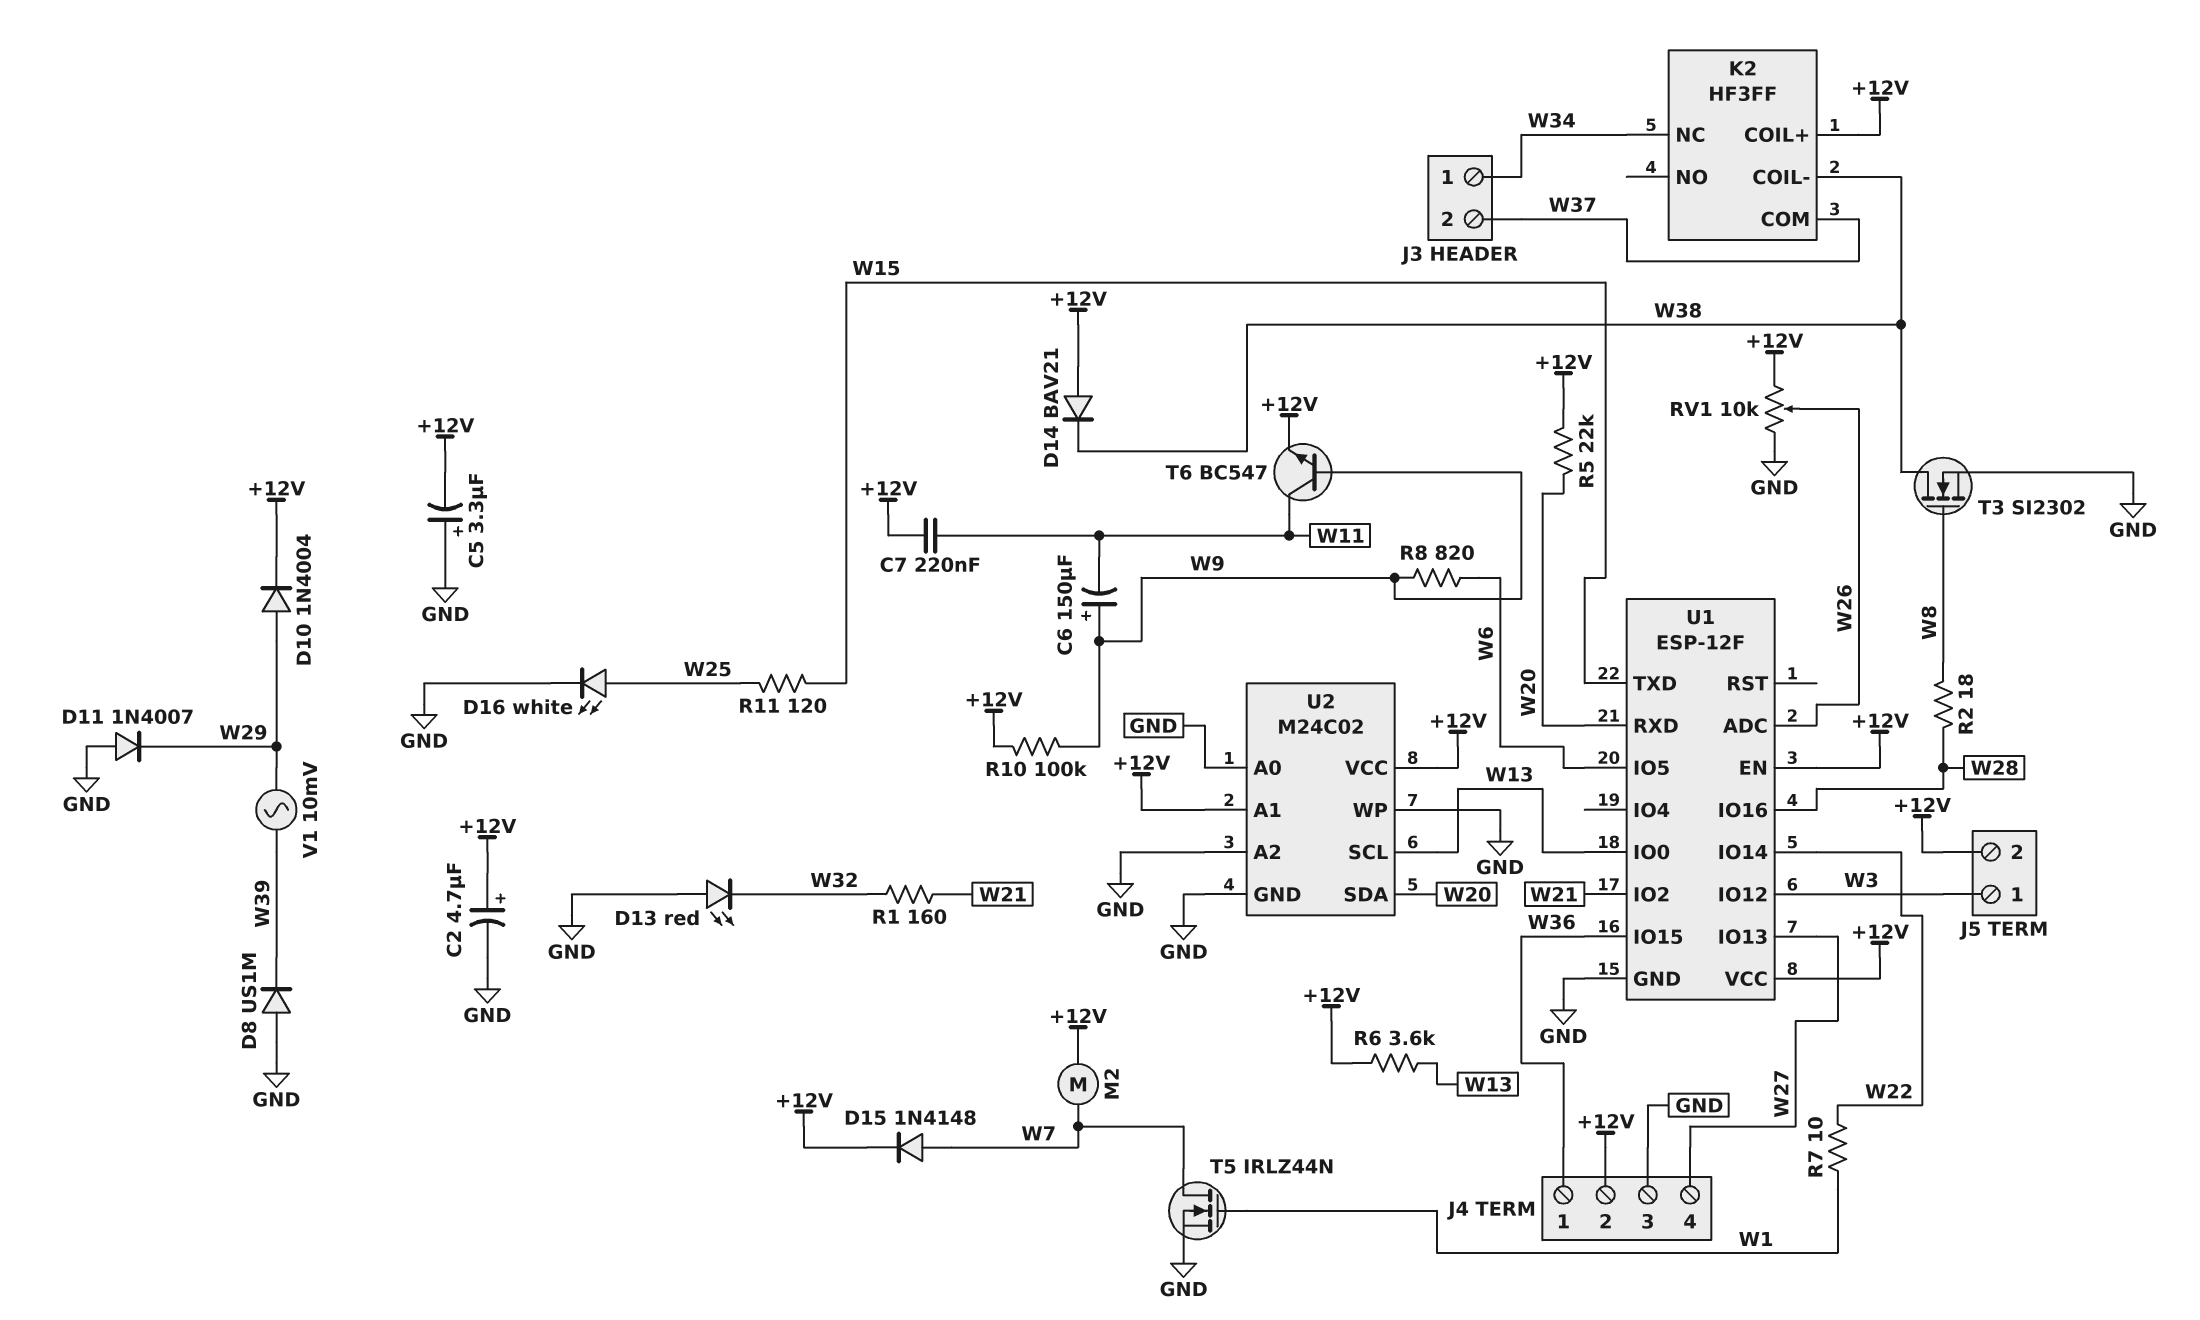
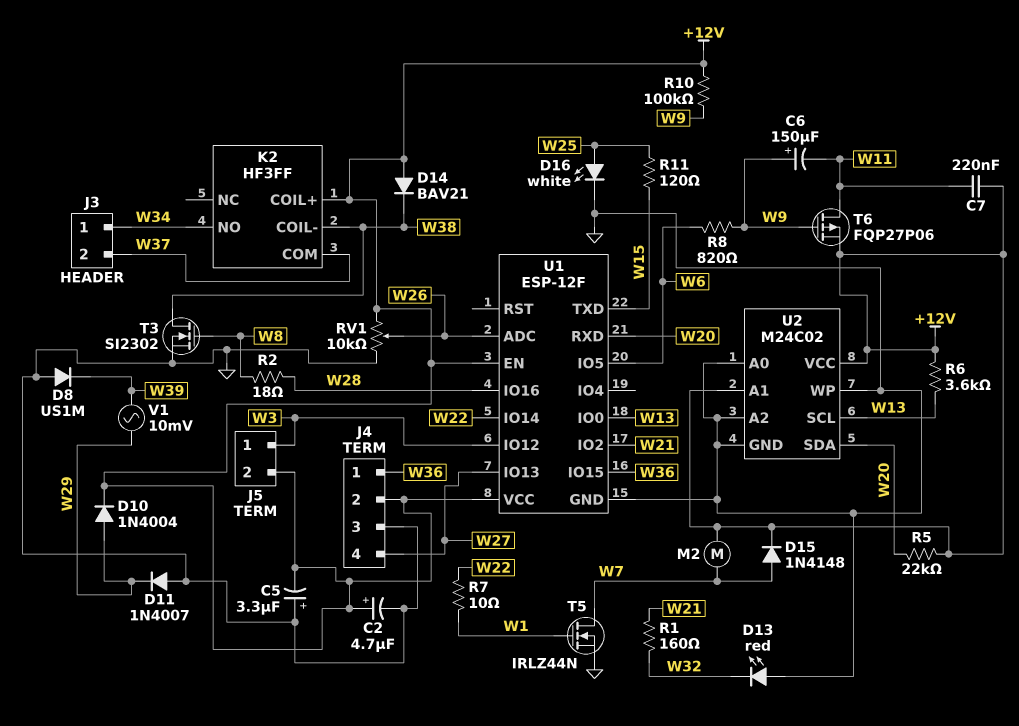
K2 pin NC: W34 -> none
K2 pin NO: none -> W34
T6: NPN BC547 (B W9, C W11, E +12V) -> PMOS FQP27P06 (G W9, D W11, S +12V)

